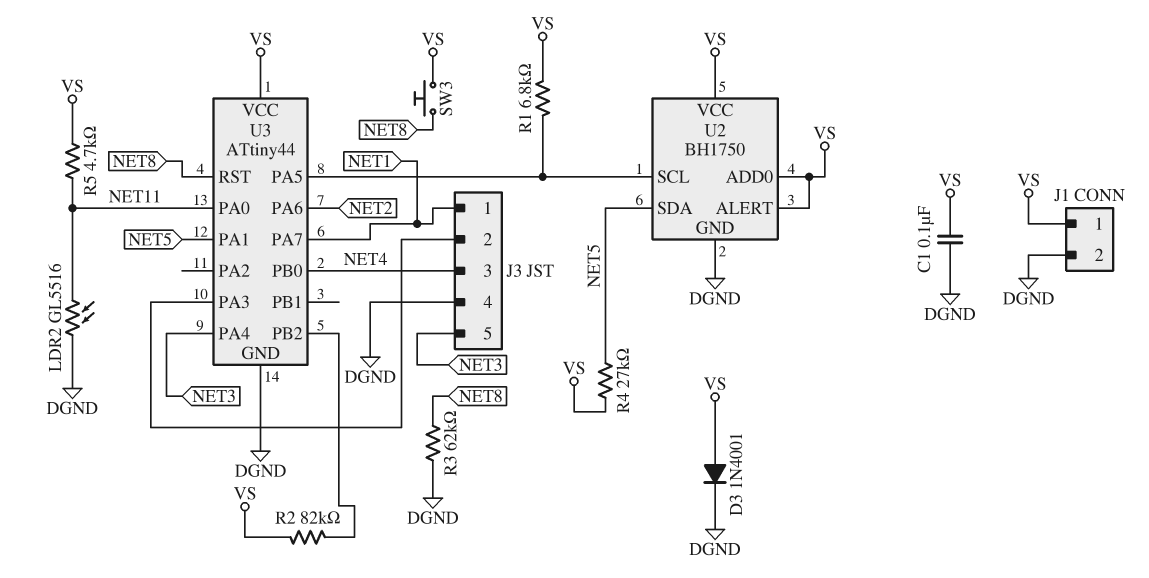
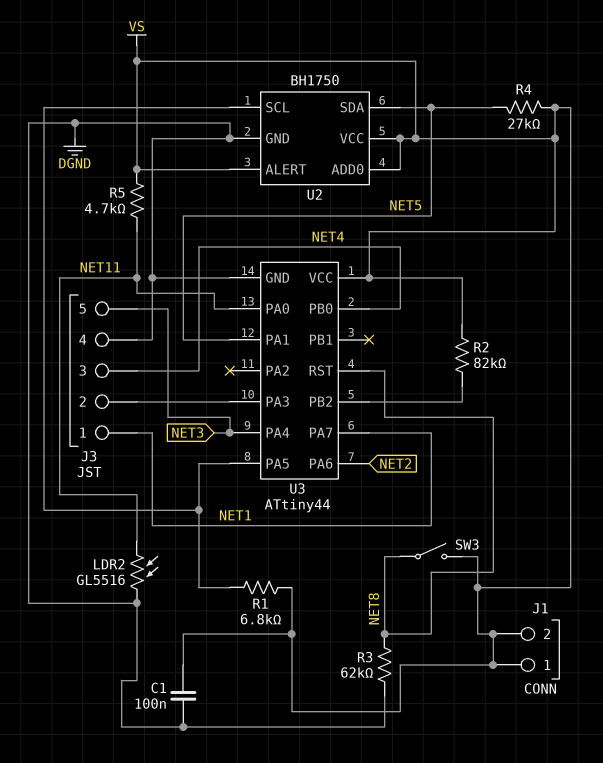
D3: diode 1N4001 (A VS, K DGND) -> none
J1 pin 2: DGND -> VS
SW3: button (NET8, VS) -> switch (NET8, VS)

